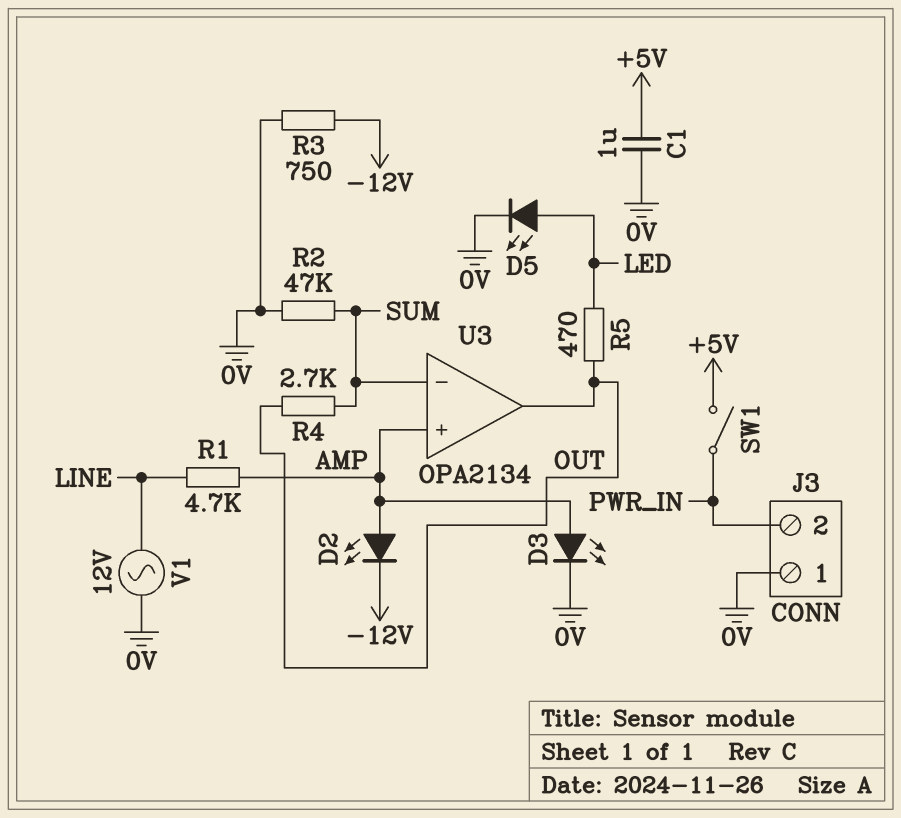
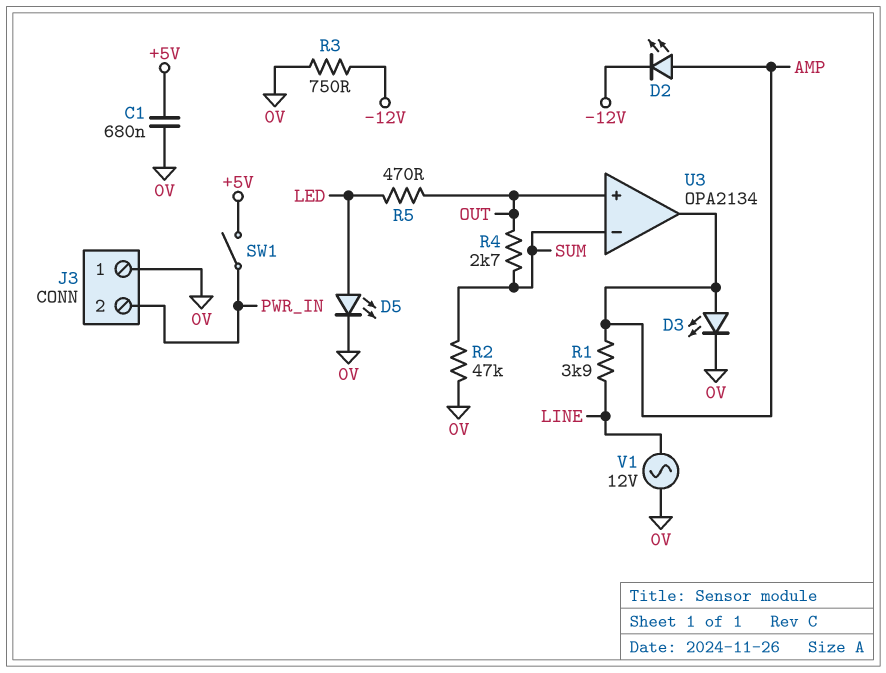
C1: 1uF (+5V, 0V) -> 680nF (+5V, 0V)
R1: 4.7k (AMP, LINE) -> 3.9k (AMP, LINE)
U3 pin in+: AMP -> OUT
U3 pin out: OUT -> AMP

